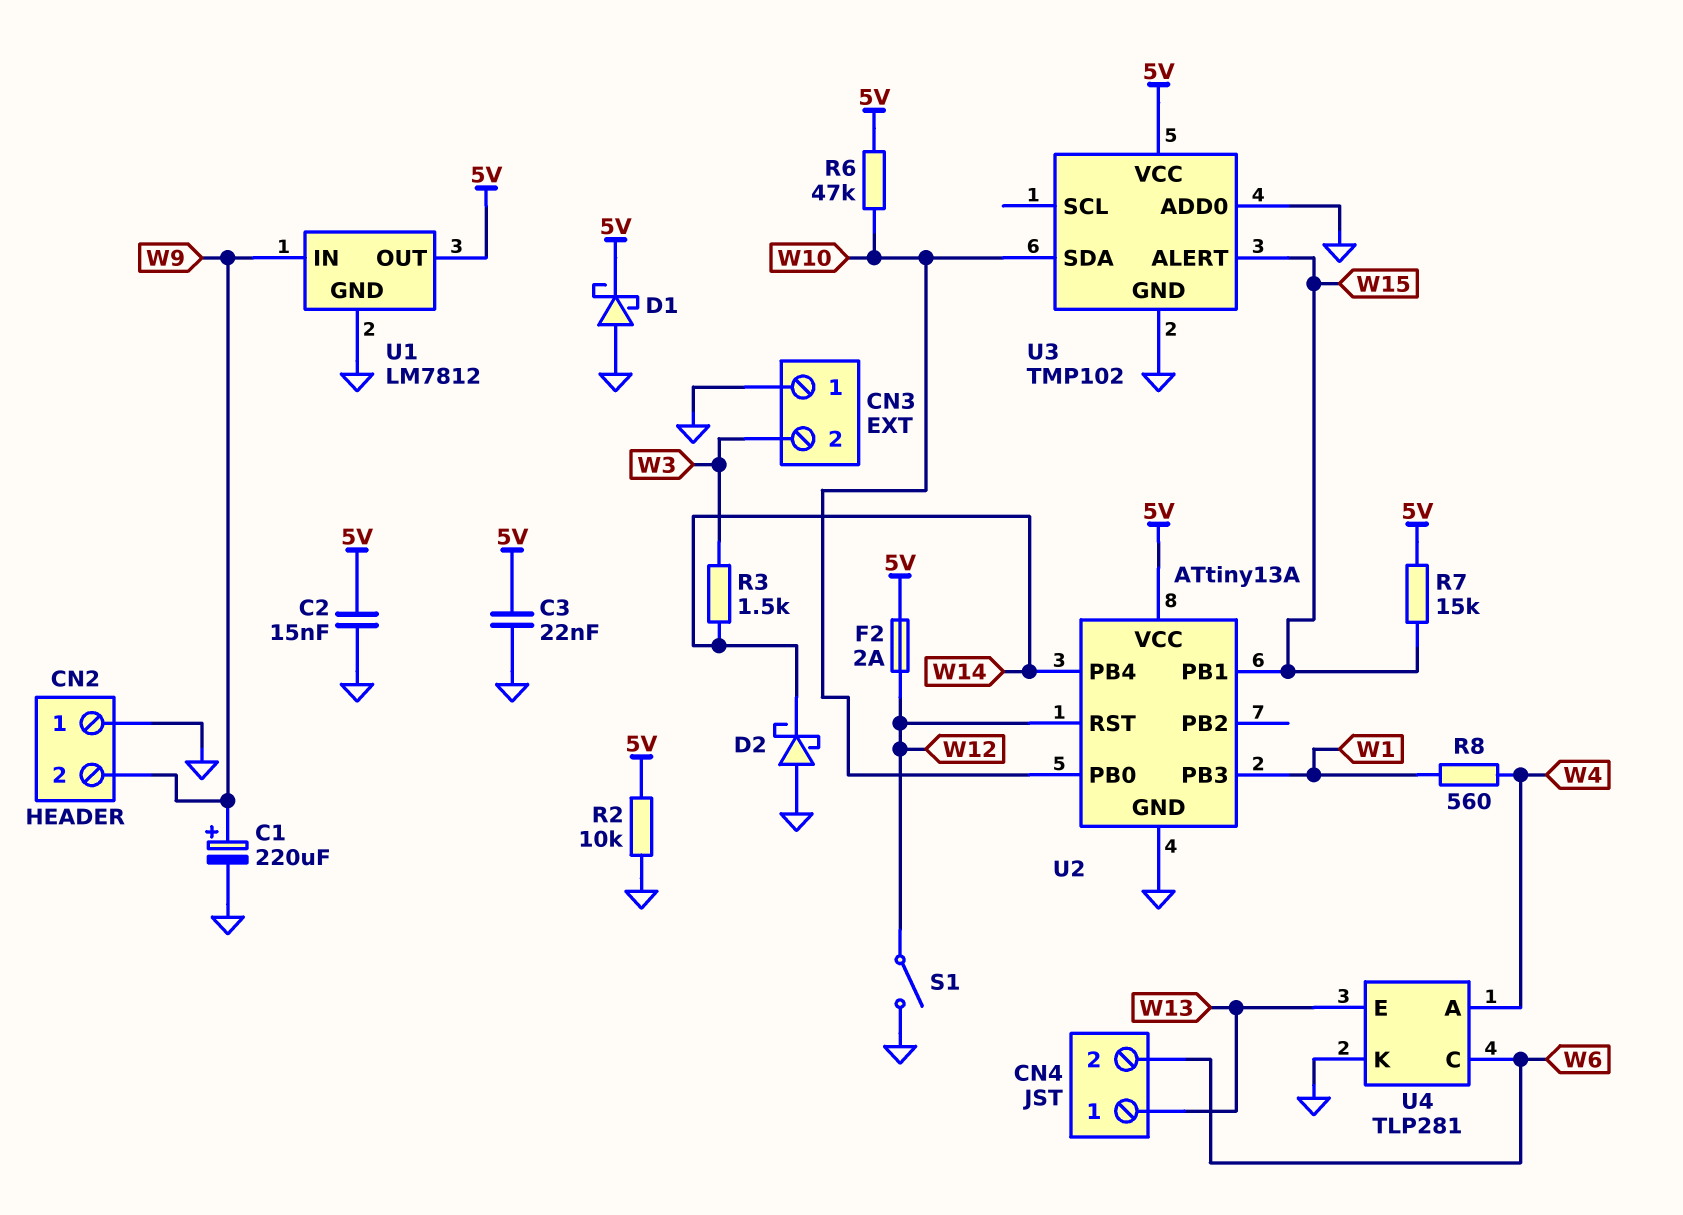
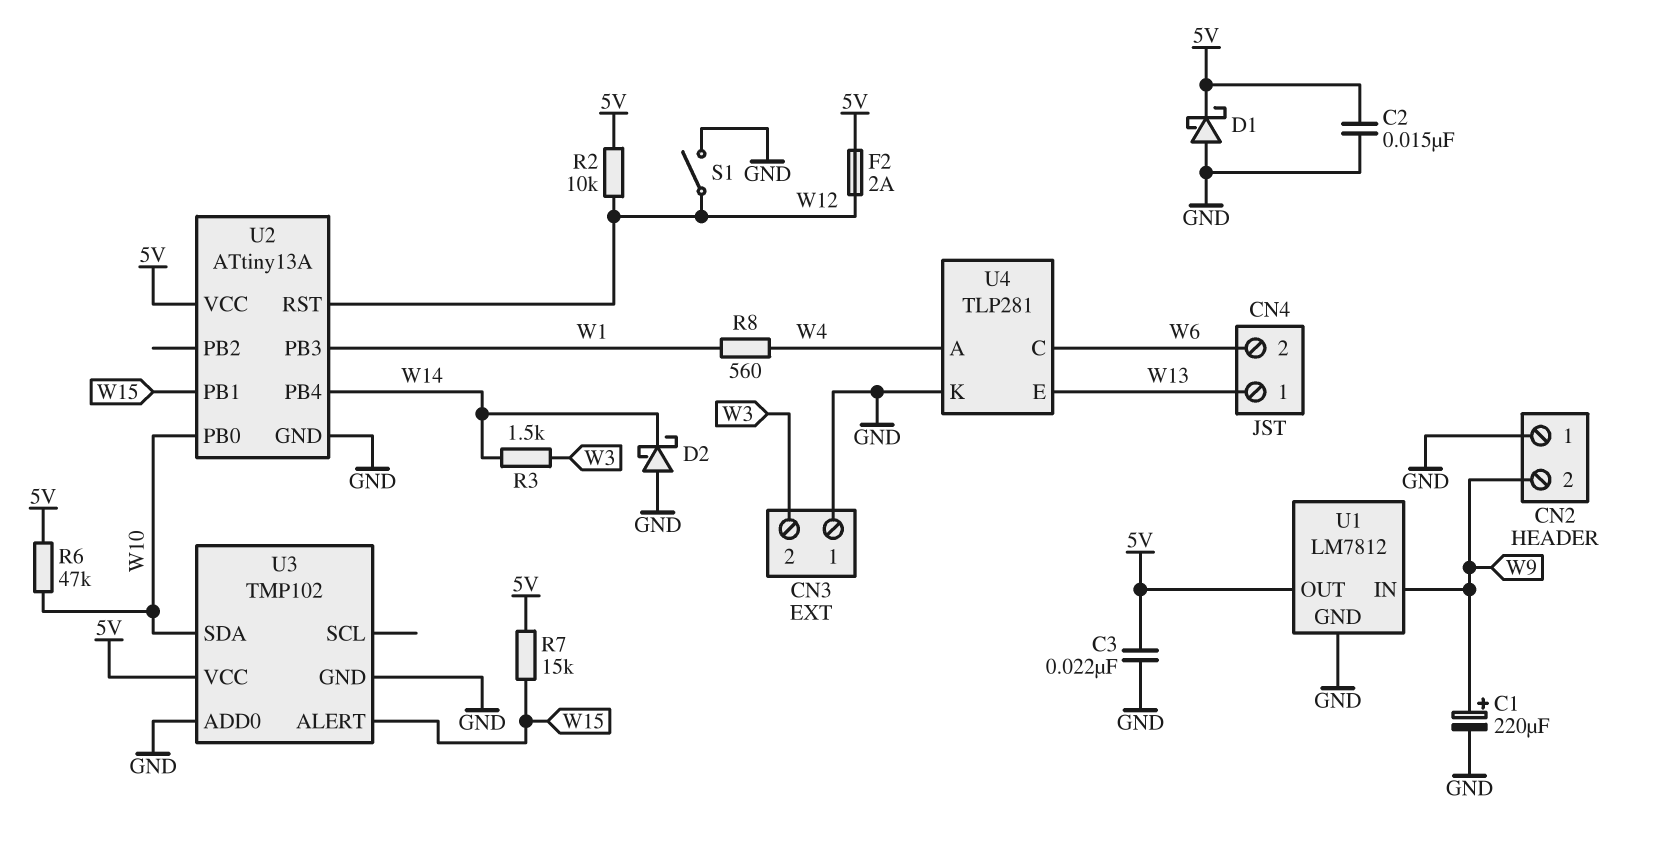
R2: 10k (5V, GND) -> 10k (5V, W12)

